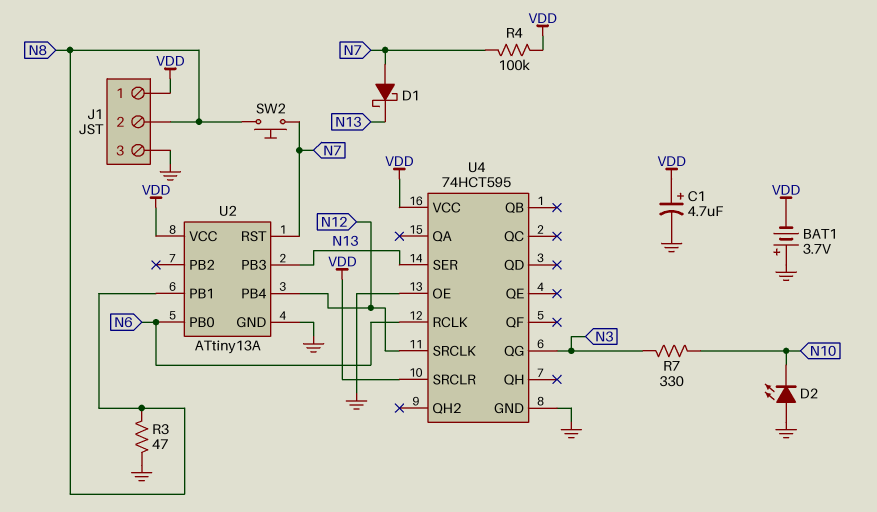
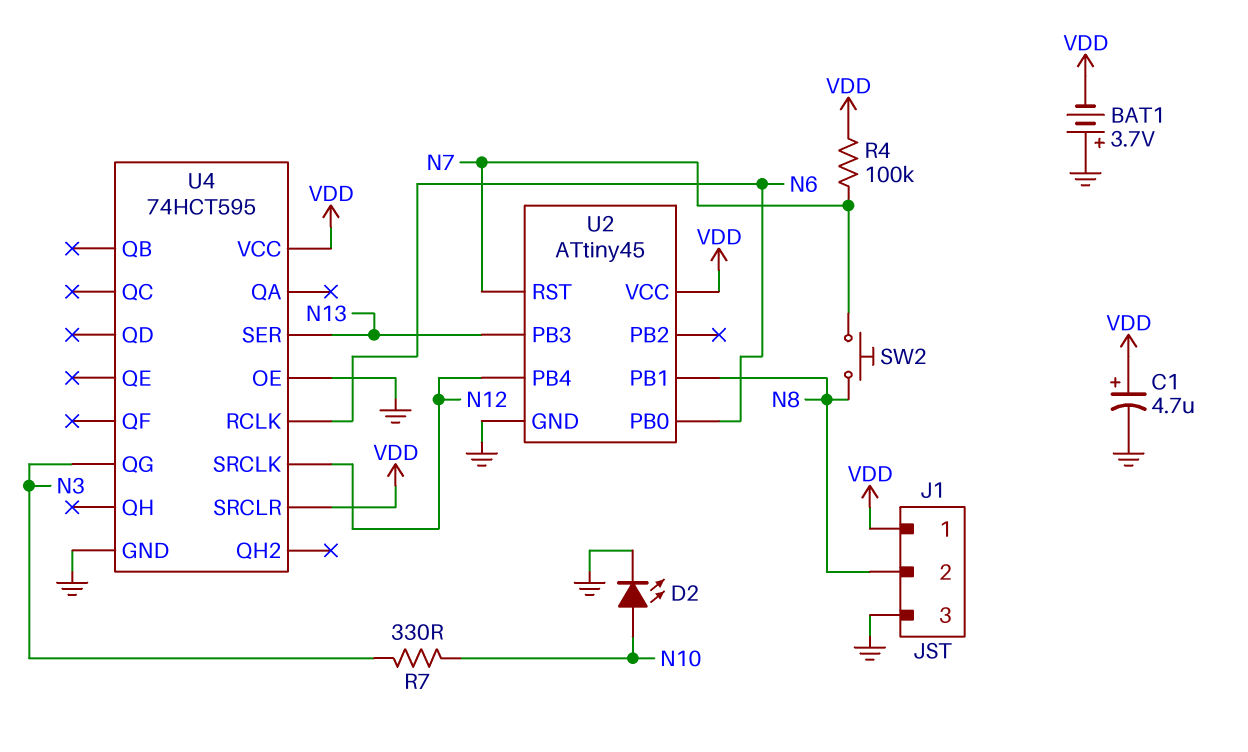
D1: schottky (A N7, K N13) -> none
D2: LED (A GND, K N10) -> LED (A N10, K GND)
R3: 47 (GND, N8) -> none
U2: ATtiny13A -> ATtiny45

